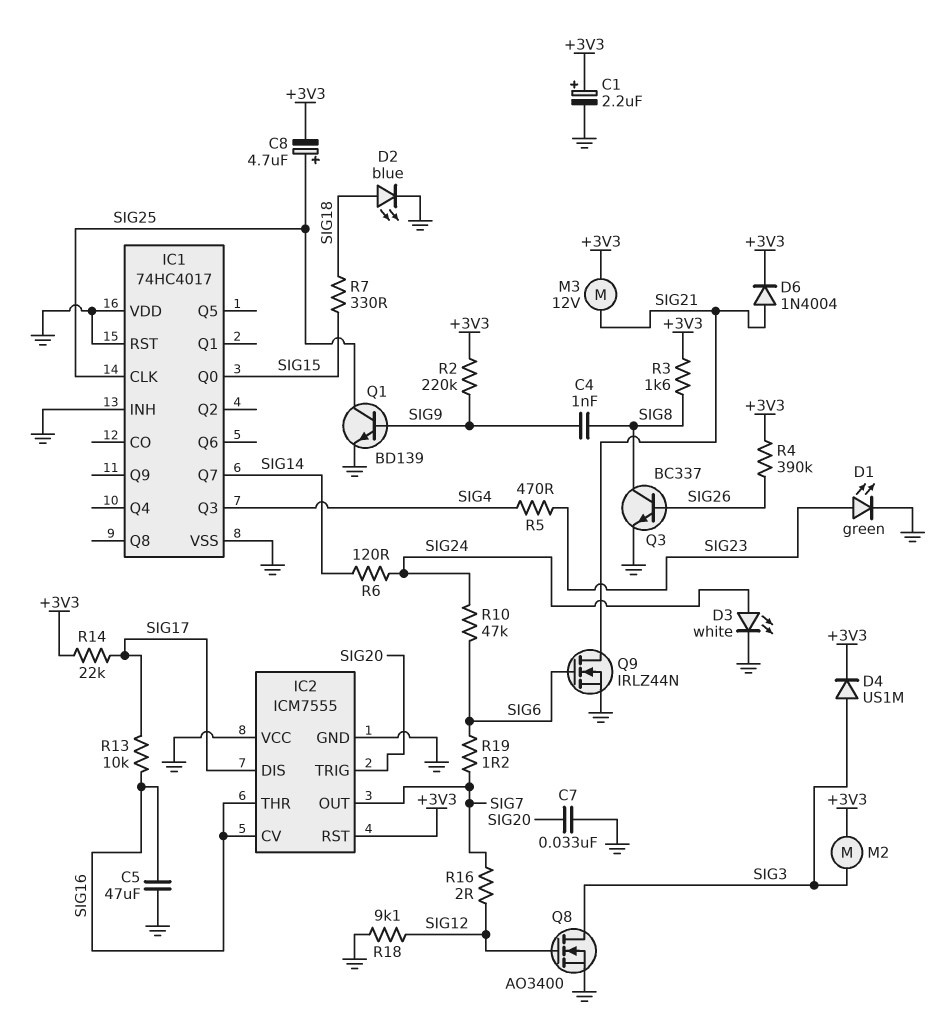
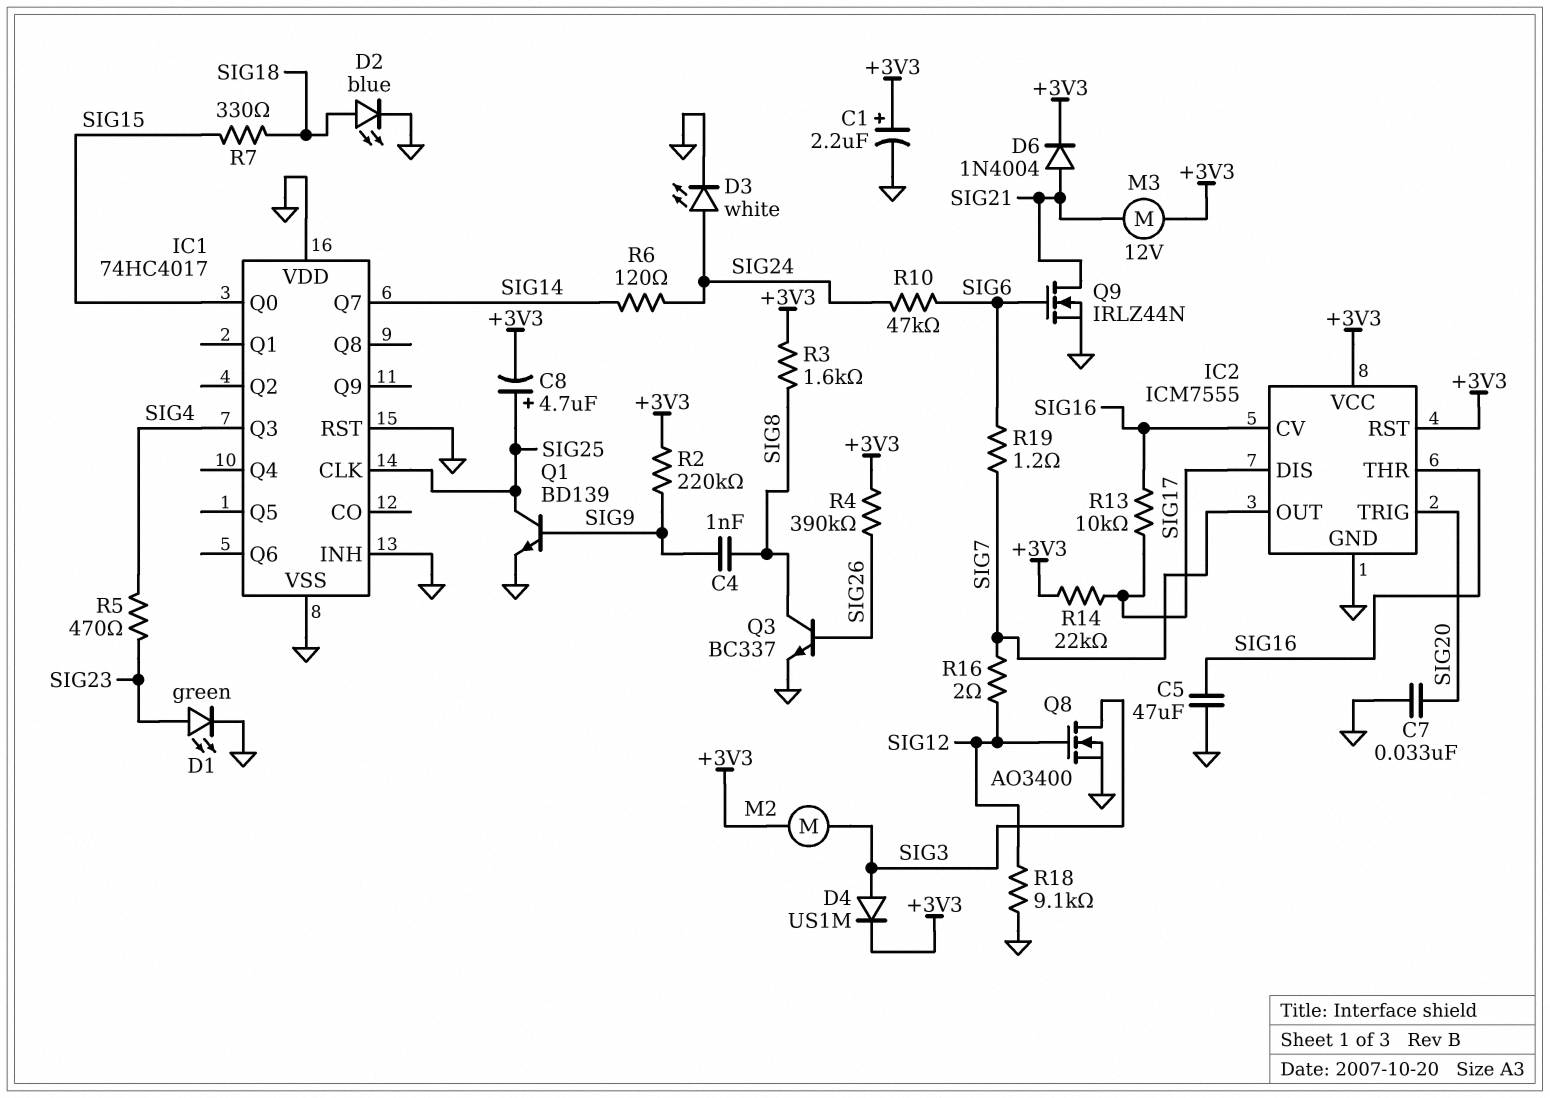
IC2 pin VCC: GND -> +3V3

